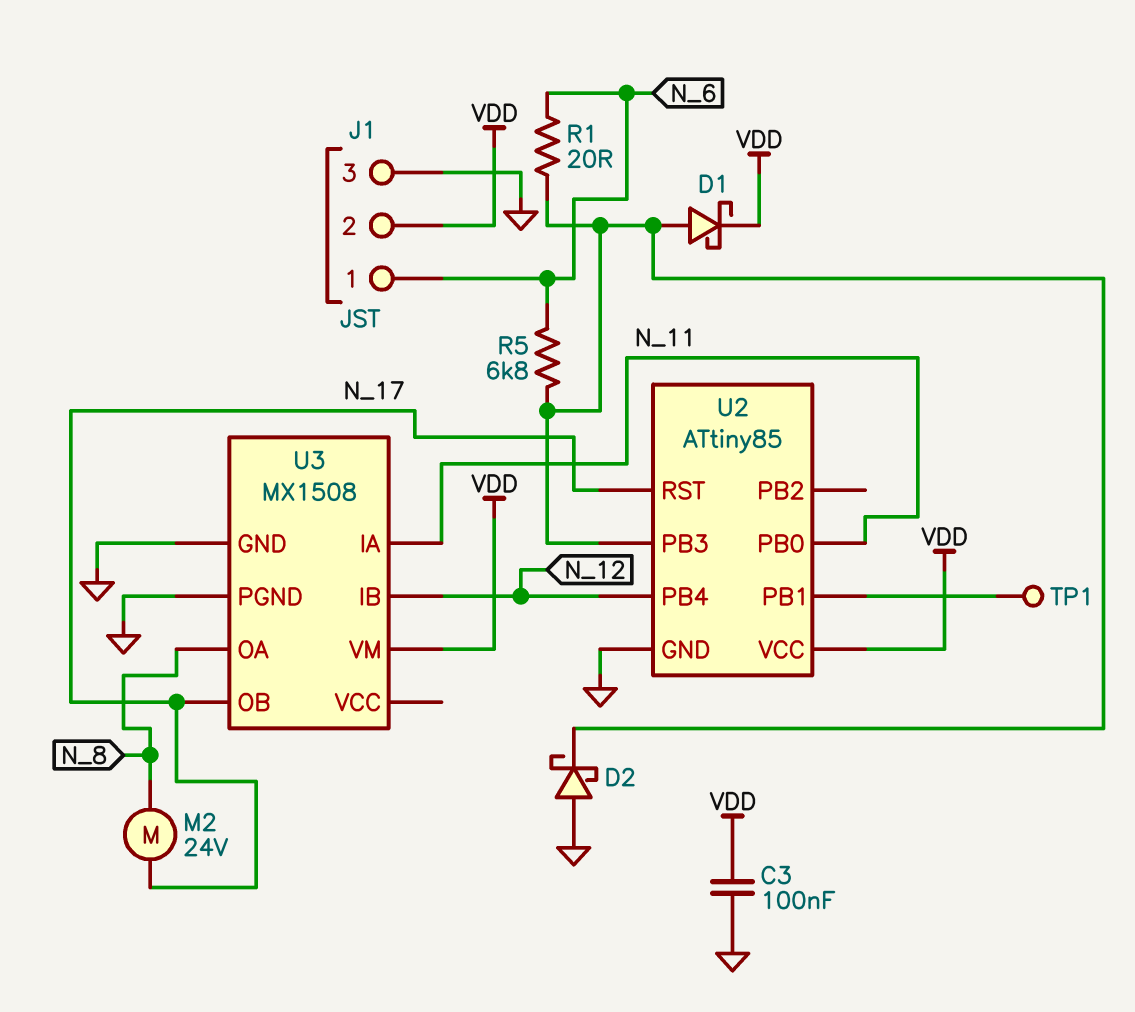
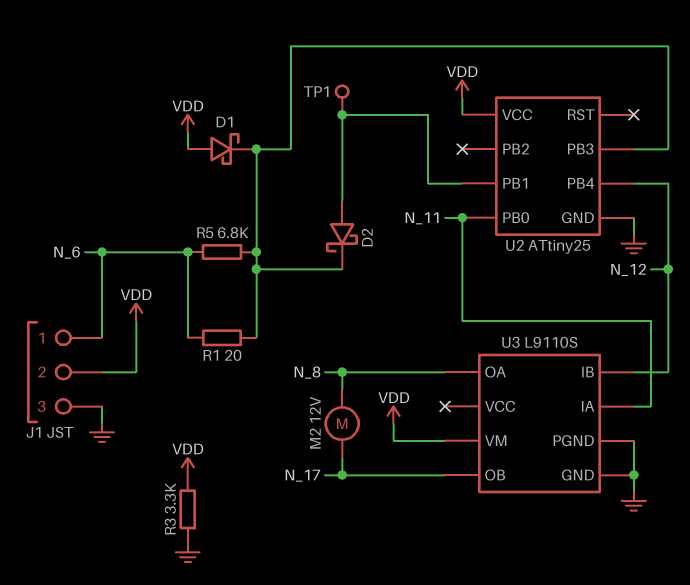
C3: 100nF (GND, VDD) -> none
D1: schottky (A U2/PB3, K VDD) -> schottky (A VDD, K U2/PB3)
D2: schottky (A GND, K U2/PB3) -> schottky (A U2/PB1, K U2/PB3)
M2: motor 24V (N_8, N_17) -> motor 12V (N_8, N_17)
R3: none -> 3.3k (GND, VDD)
U2: ATtiny85 -> ATtiny25
U2 pin RST: N_17 -> none
U3: MX1508 -> L9110S

